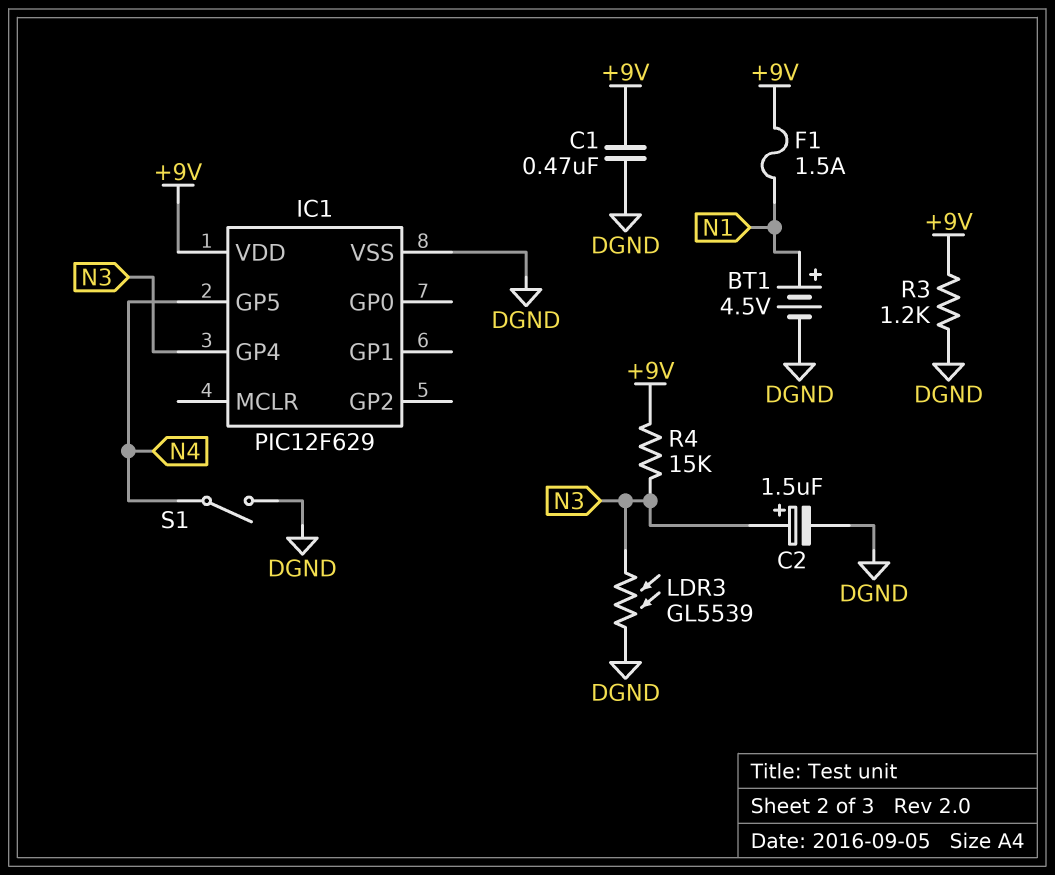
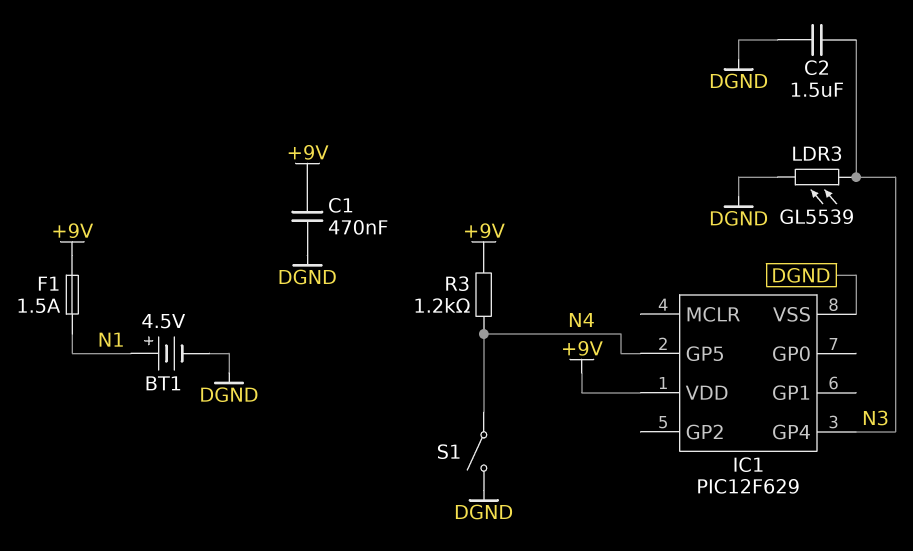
C2: 1.5uF (plus N3, minus DGND) -> 1.5uF (DGND, N3)
R3: 1.2k (+9V, DGND) -> 1.2k (+9V, N4)
R4: 15k (+9V, N3) -> none

